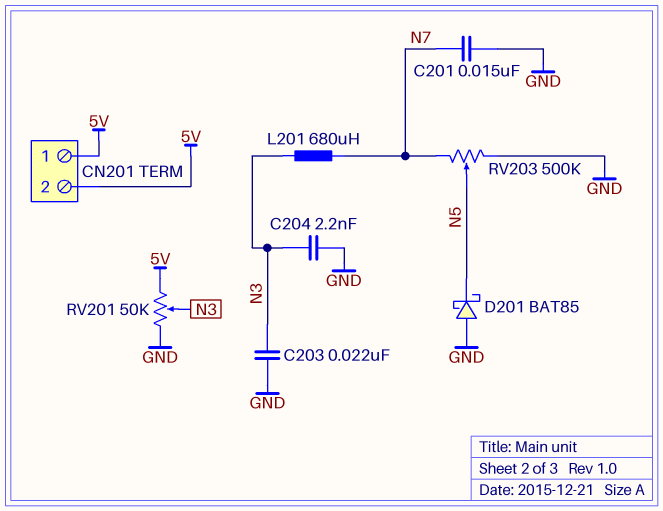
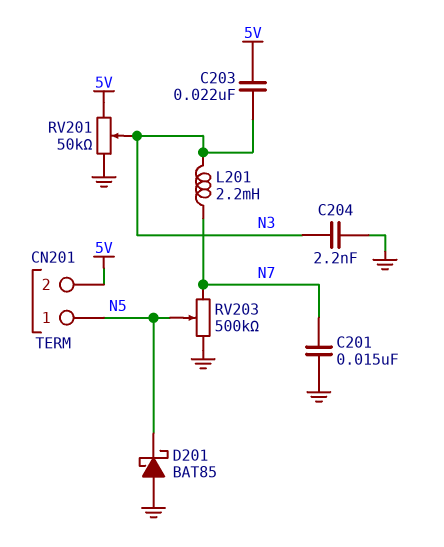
C203: 22nF (GND, N3) -> 22nF (5V, N3)
CN201 pin 1: 5V -> N5
L201: 680uH (N3, N7) -> 2.2mH (N3, N7)

